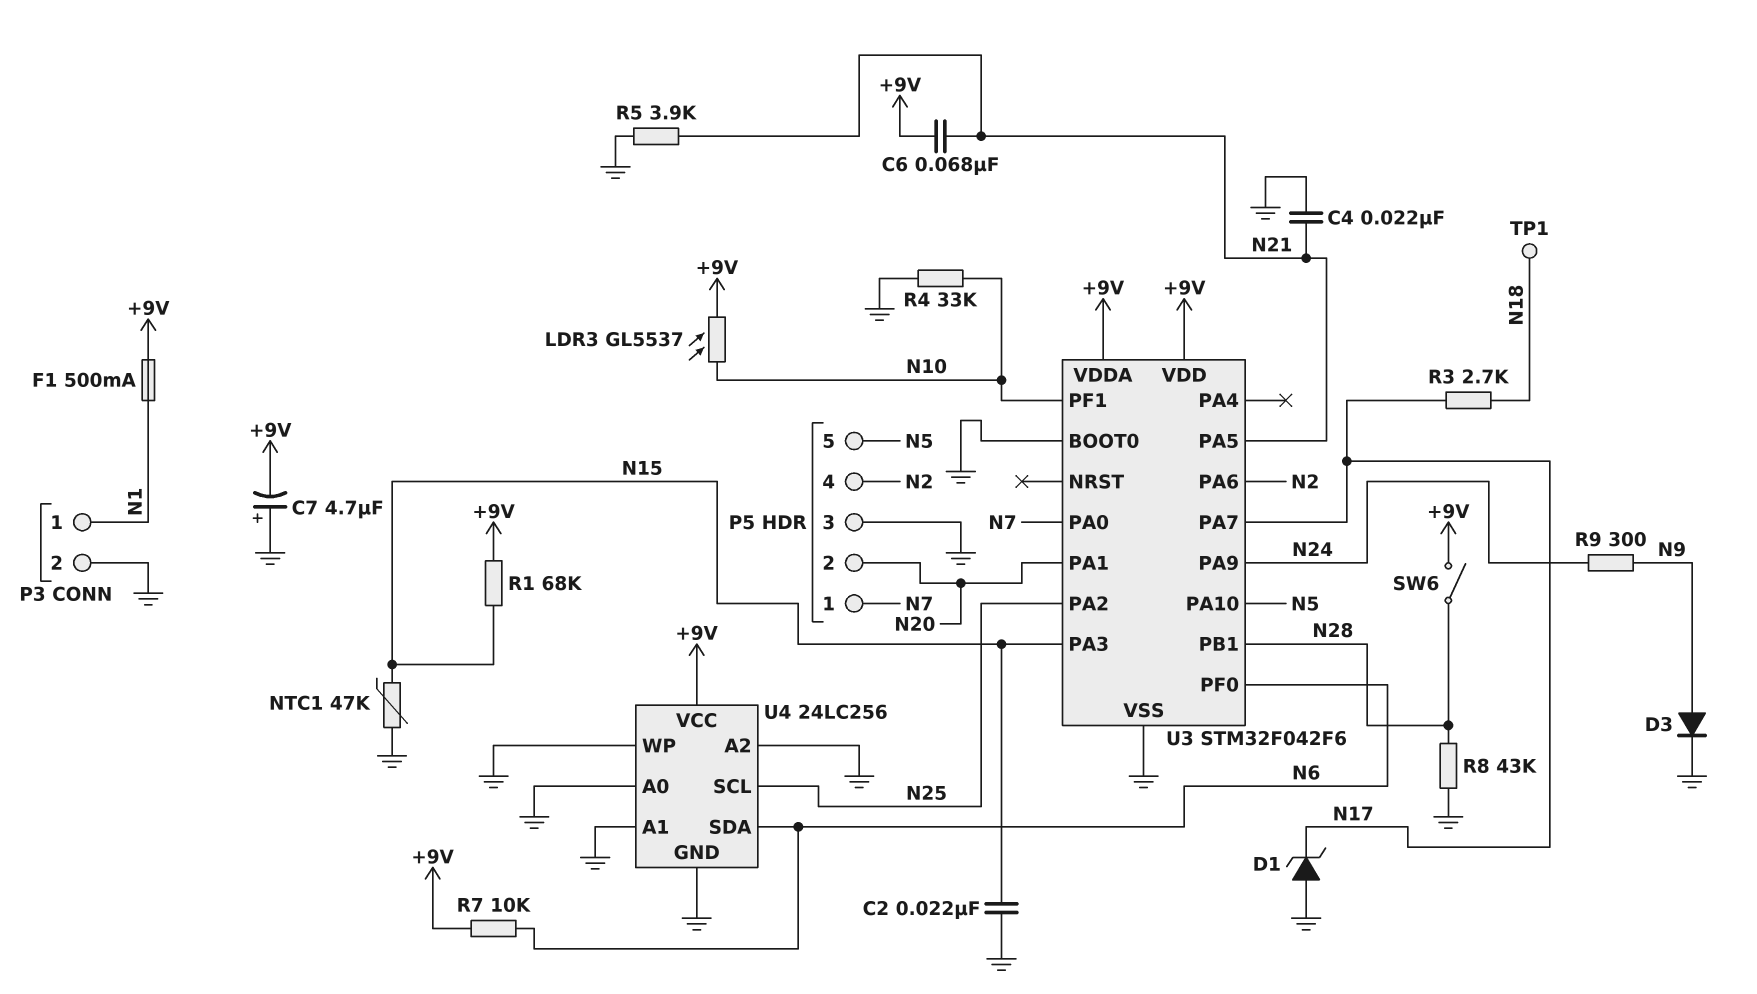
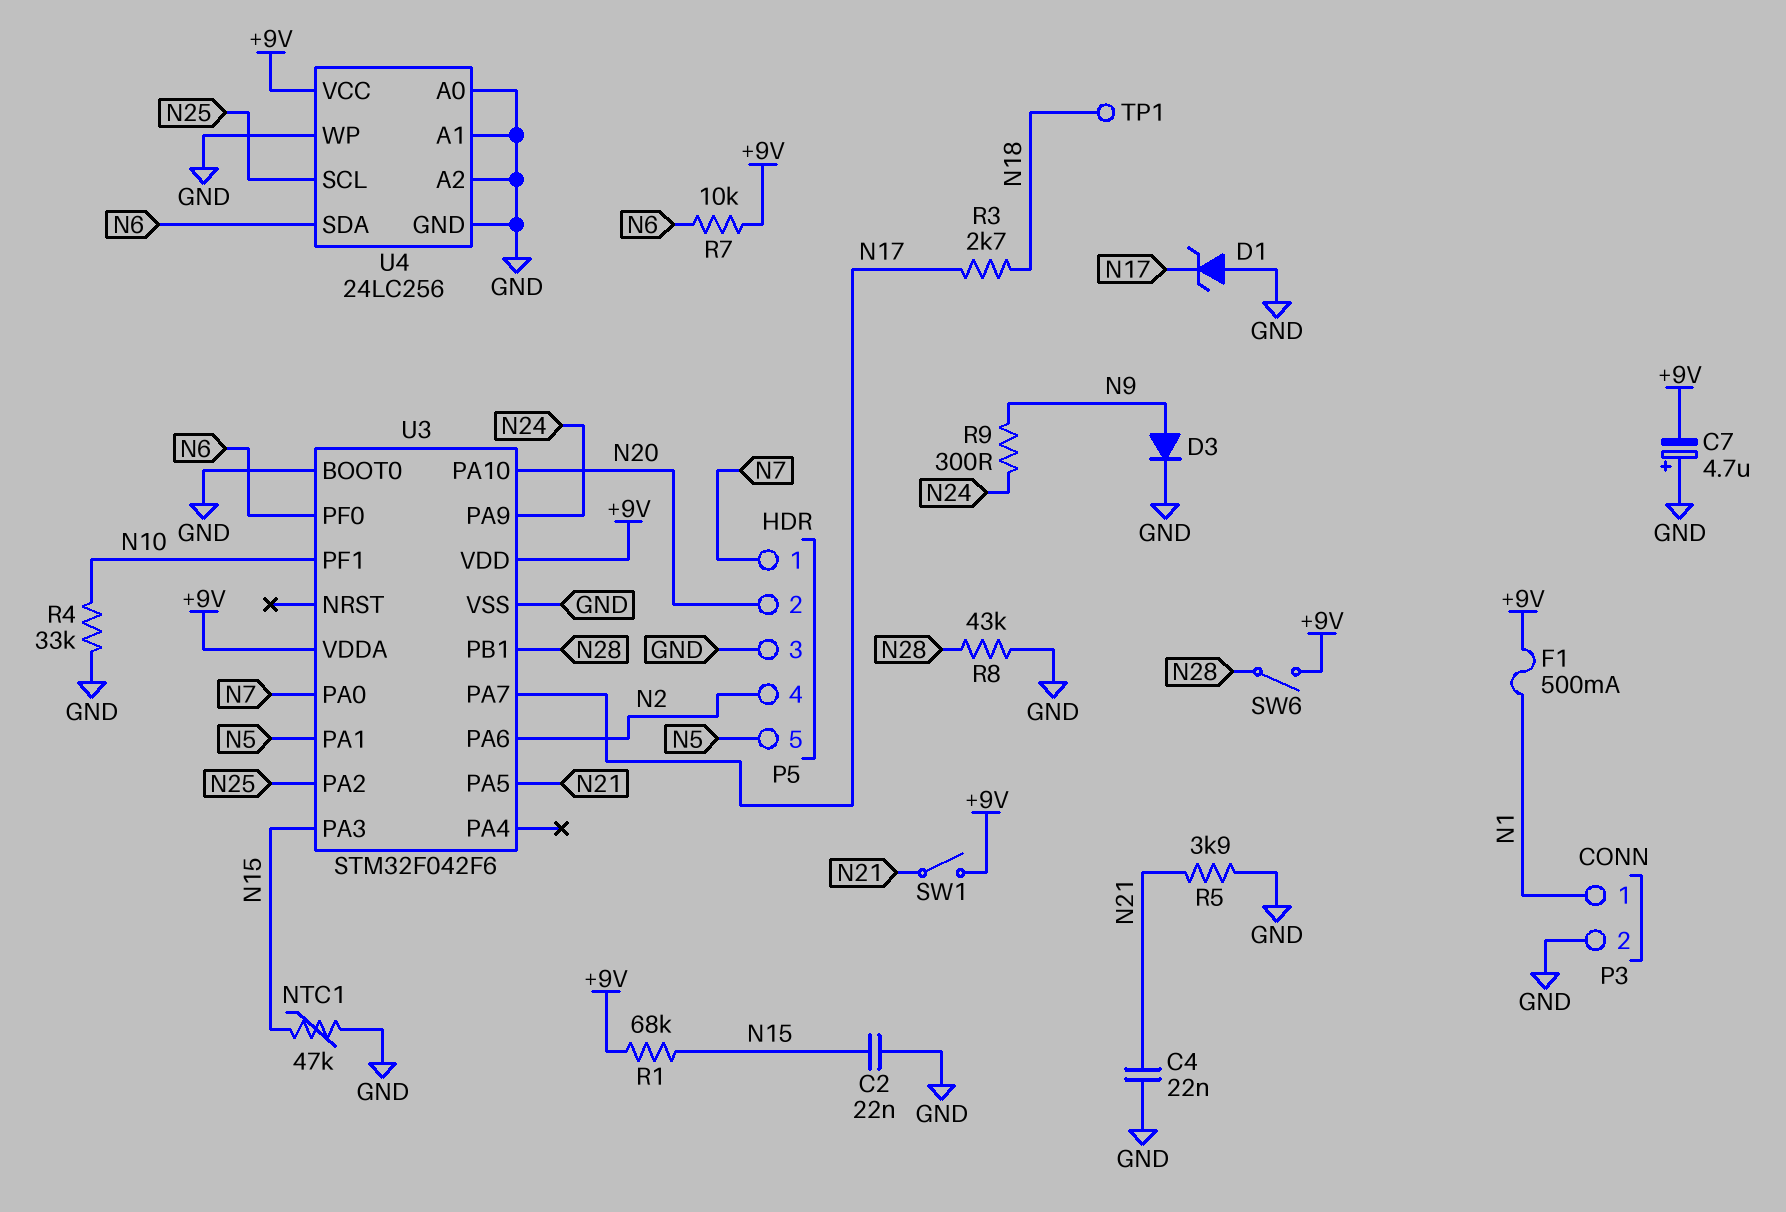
C6: 68nF (+9V, N21) -> none
LDR3: GL5537 (+9V, N10) -> none
SW1: none -> switch (+9V, N21)
U3 pin PA1: N20 -> N5
U3 pin PA10: N5 -> N20

